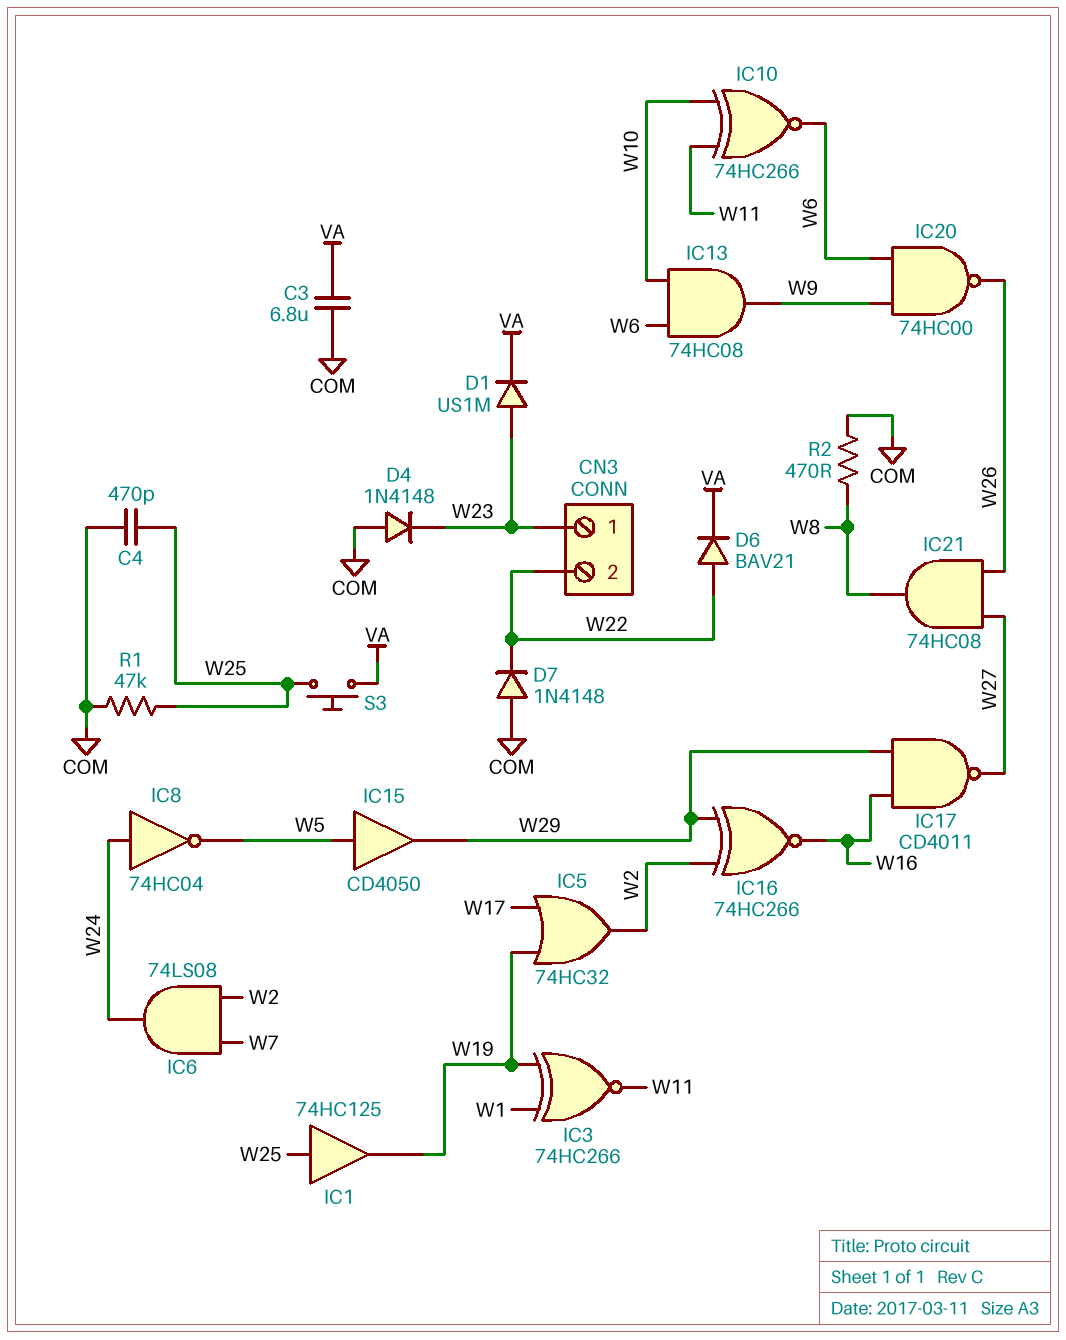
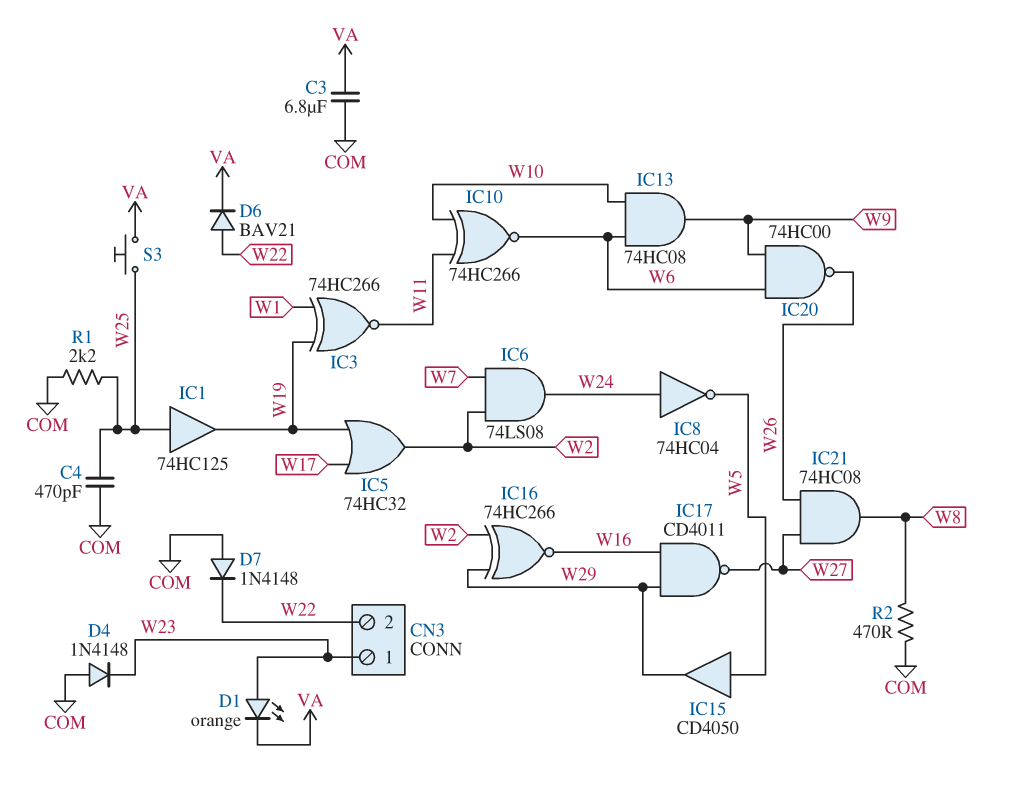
D1: diode US1M (A W23, K VA) -> LED orange (A W23, K VA)
R1: 47k (COM, W25) -> 2.2k (COM, W25)

